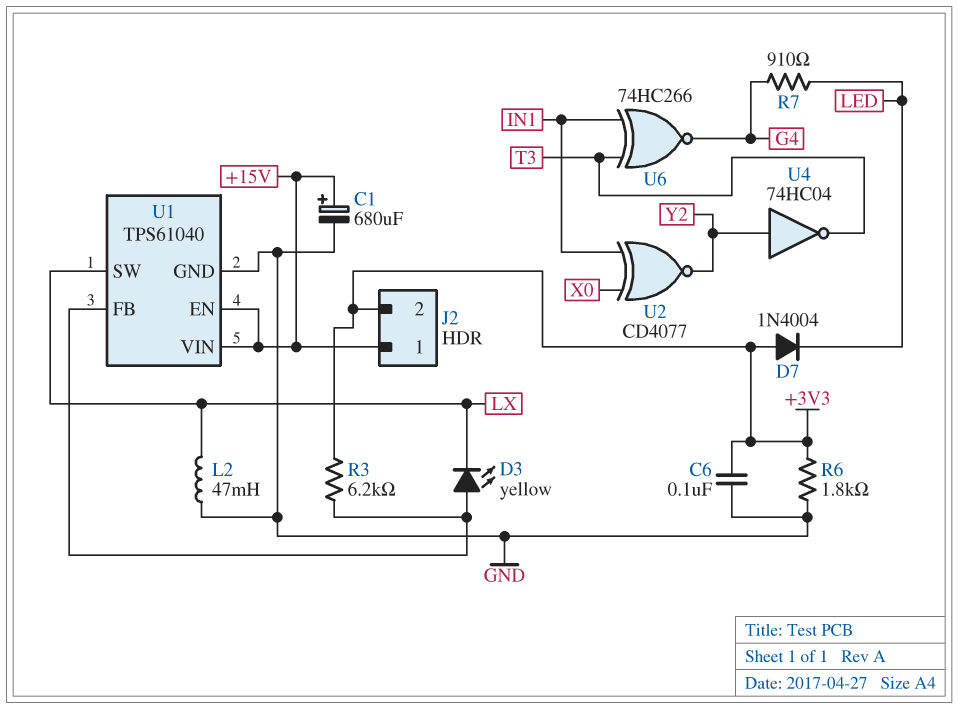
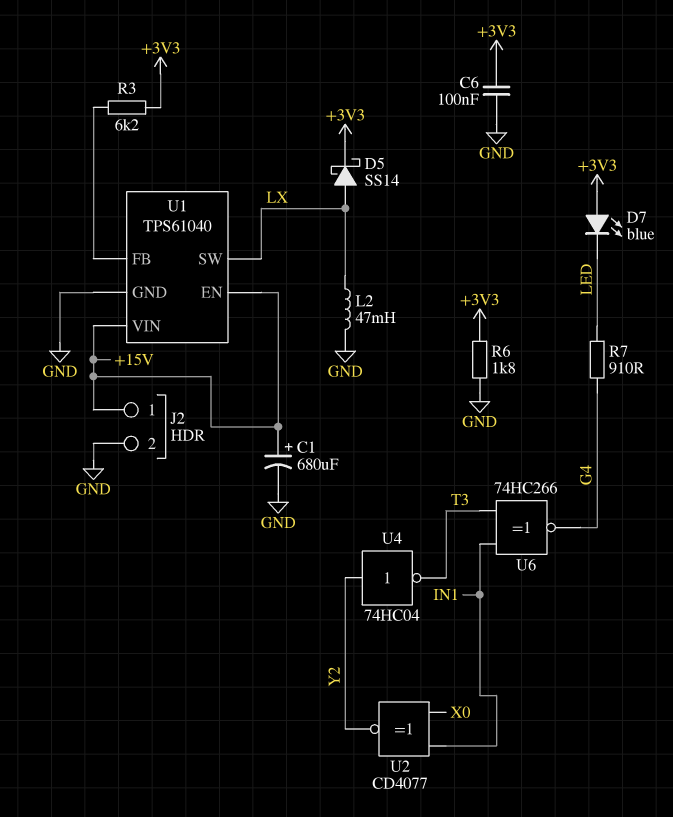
D3: LED yellow (A U1/FB, K LX) -> none
D5: none -> schottky SS14 (A LX, K +3V3)
D7: diode 1N4004 (A +3V3, K LED) -> LED blue (A +3V3, K LED)
J2 pin 2: +3V3 -> GND

